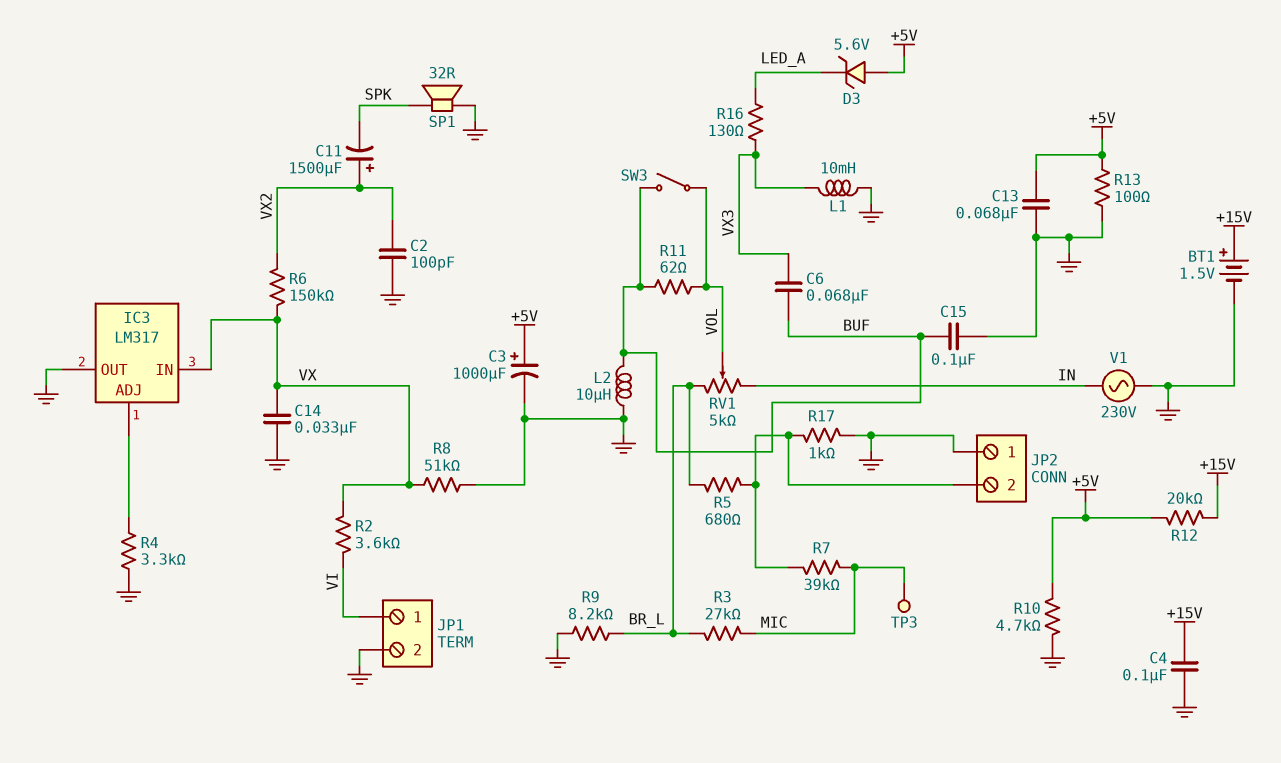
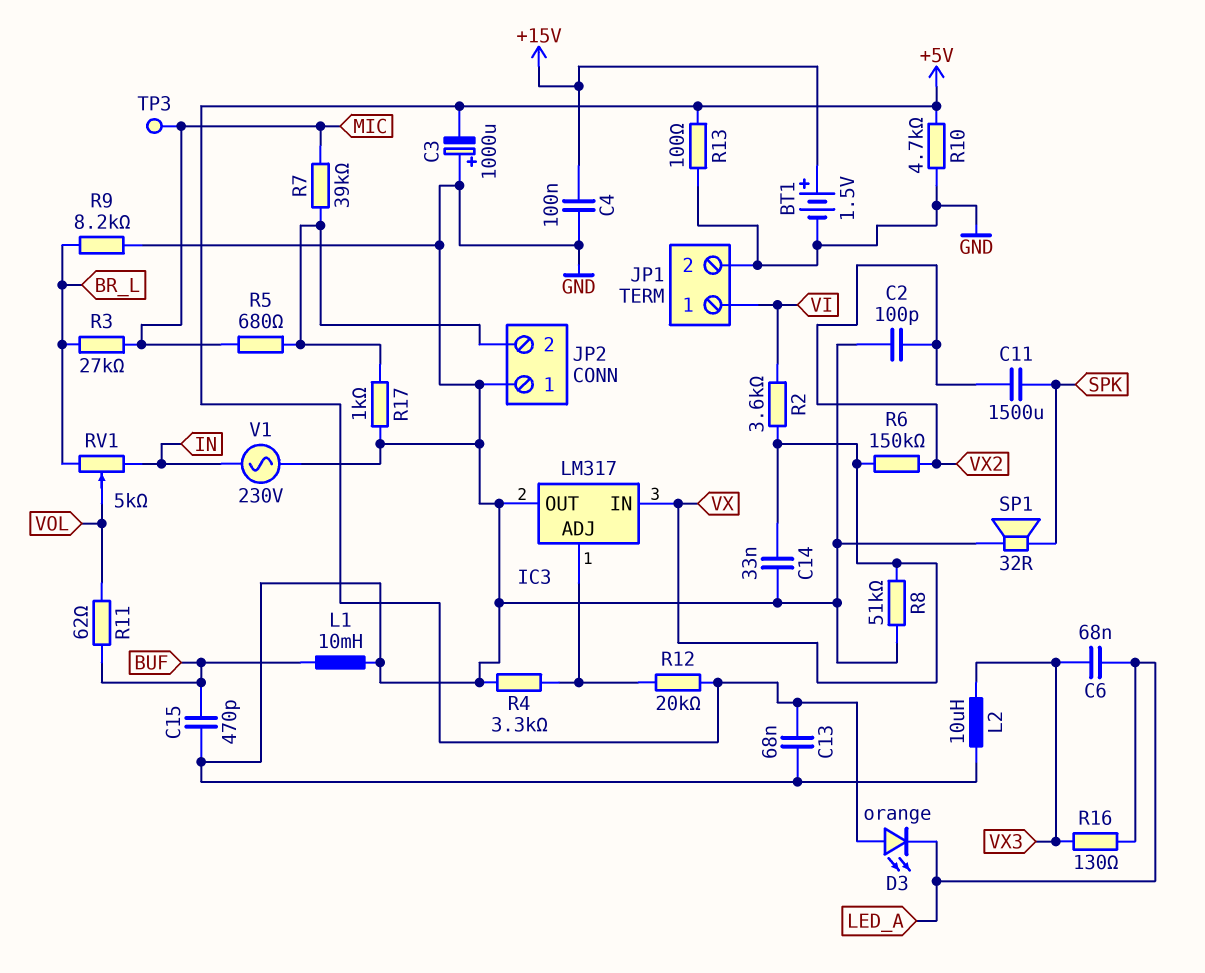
C3: 1000uF (plus +5V, minus GND) -> 1000uF (plus GND, minus +5V)
C6: 68nF (BUF, VX3) -> 68nF (LED_A, VX3)
C11: 1500uF (plus VX2, minus SPK) -> 1500uF (SPK, VX2)
C15: 100nF (BUF, GND) -> 470pF (BUF, GND)
D3: zener 5.6V (A +5V, K LED_A) -> LED orange (A +5V, K LED_A)
L1: 10mH (GND, VX3) -> 10mH (BUF, GND)
L2: 10uH (BUF, GND) -> 10uH (GND, VX3)
R5: 680 (BR_L, JP2/2) -> 680 (JP2/2, MIC)
R12: 20k (+5V, +15V) -> 20k (+5V, IC3/ADJ)
SW3: switch (BUF, VOL) -> none

